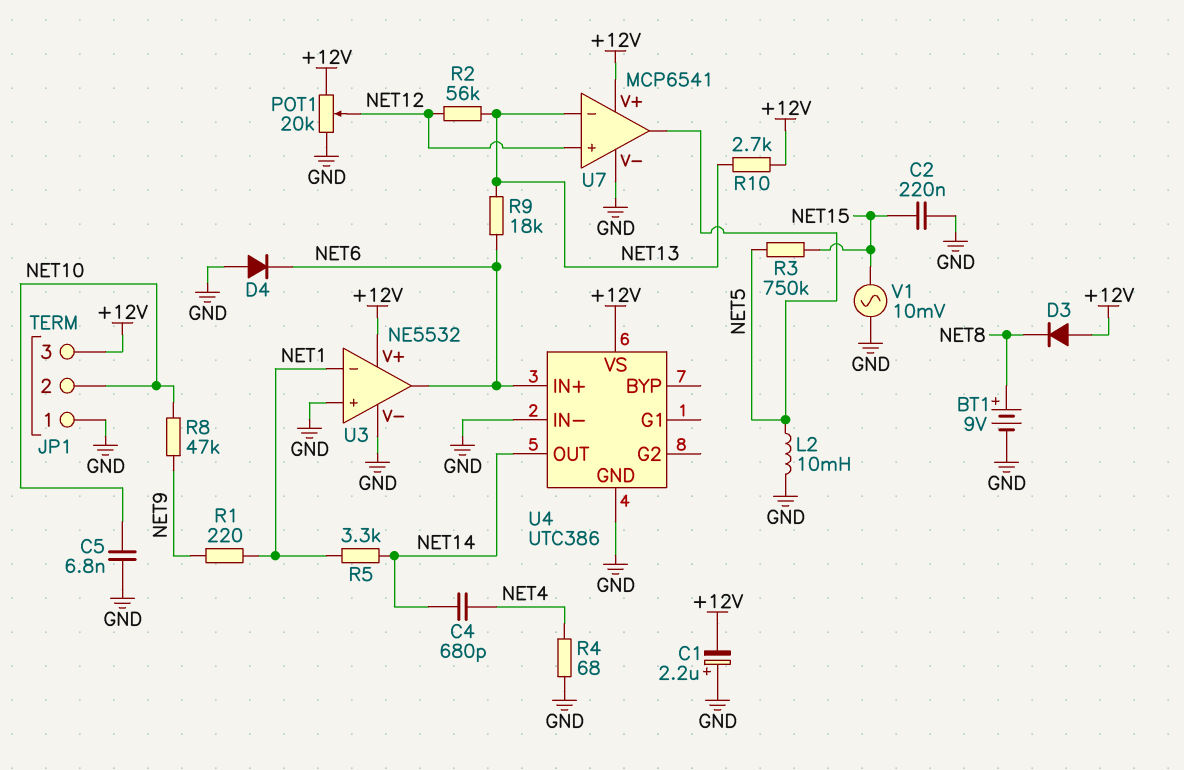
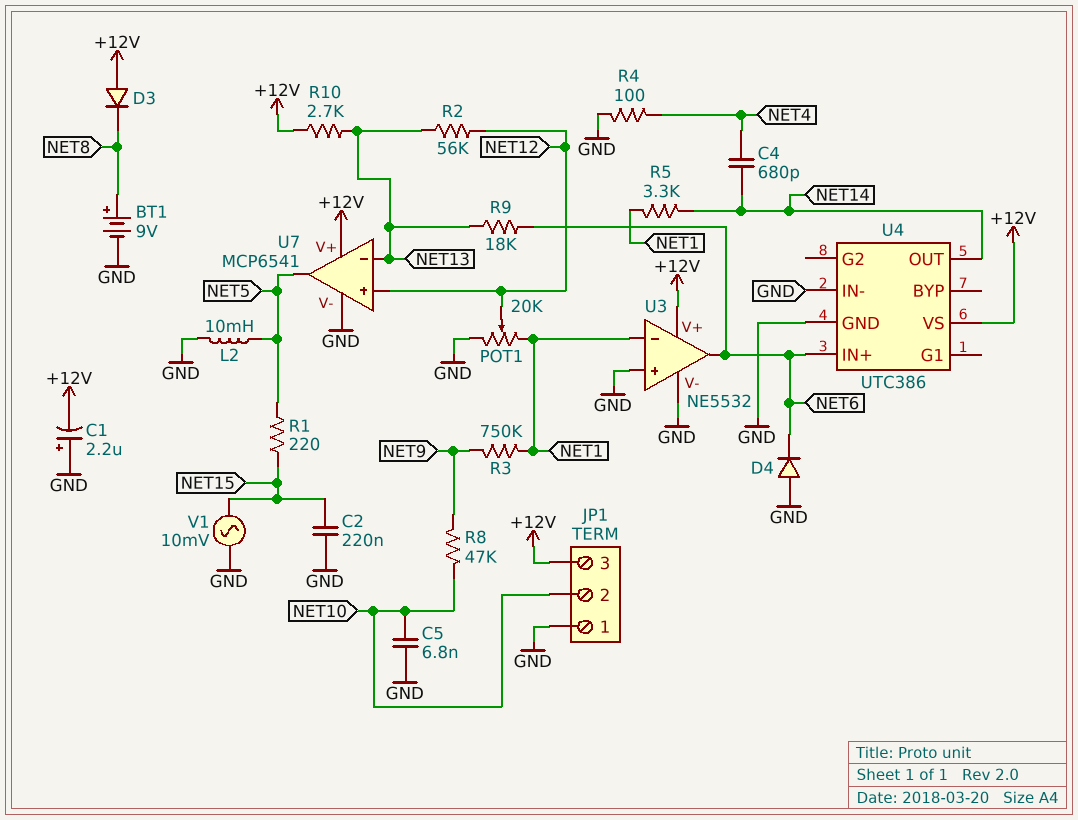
POT1: 20k (+12V, GND, wiper NET12) -> 20k (GND, NET1, wiper NET12)
R1: 220 (NET1, NET9) -> 220 (NET5, NET15)
R3: 750k (NET5, NET15) -> 750k (NET1, NET9)
R4: 68 (GND, NET4) -> 100 (GND, NET4)

